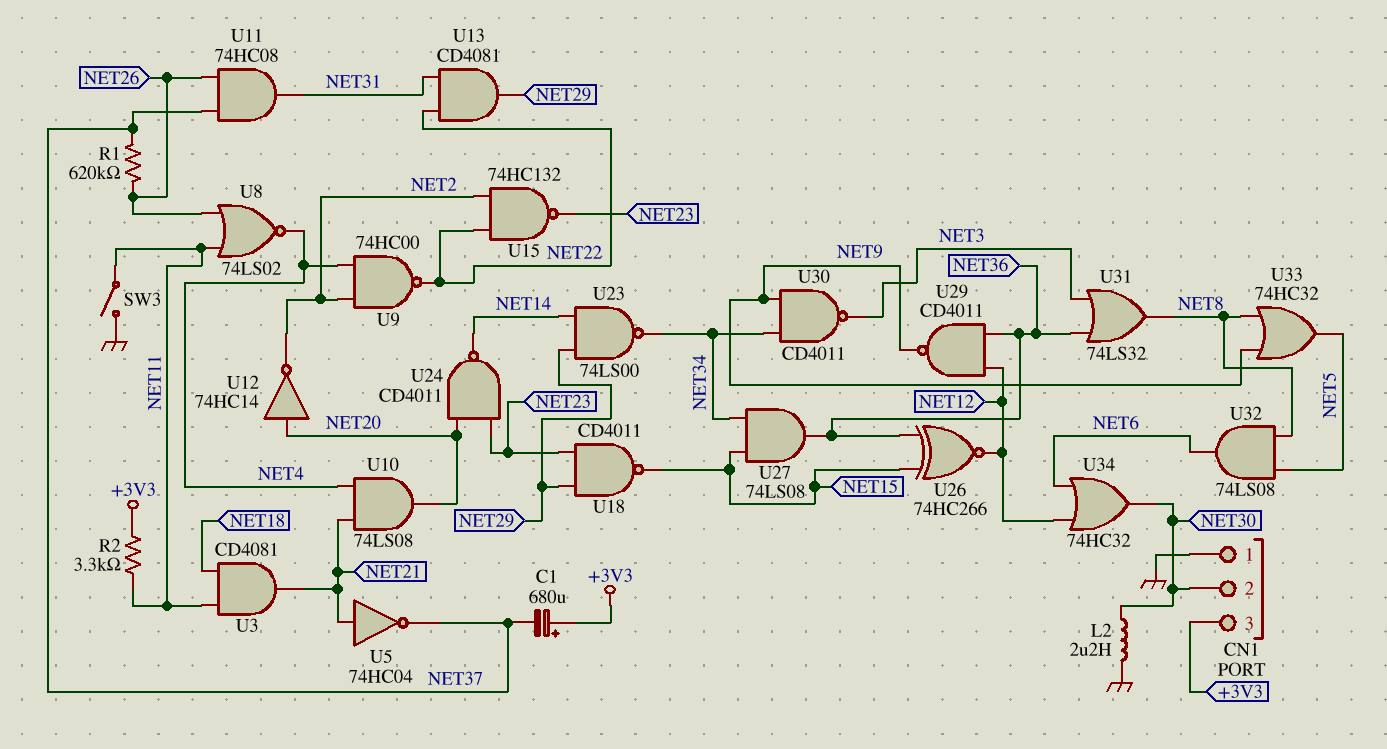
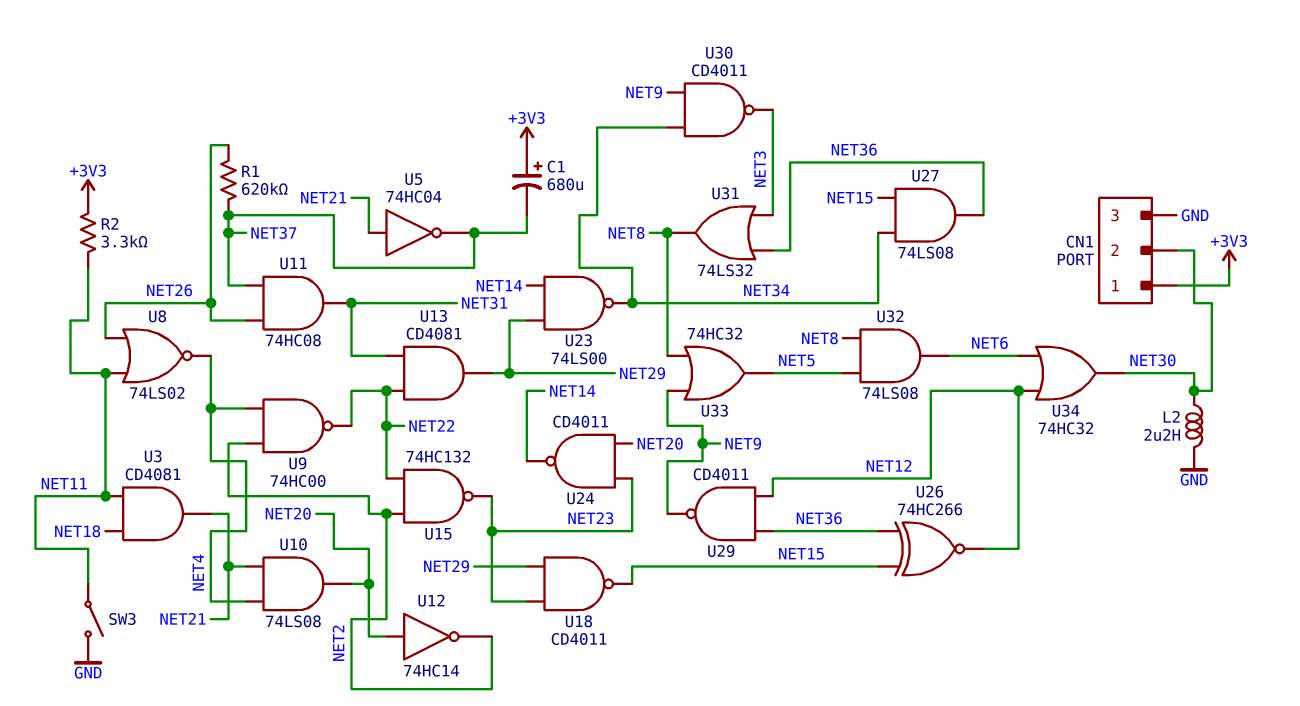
CN1 pin 1: GND -> +3V3
CN1 pin 3: +3V3 -> GND

